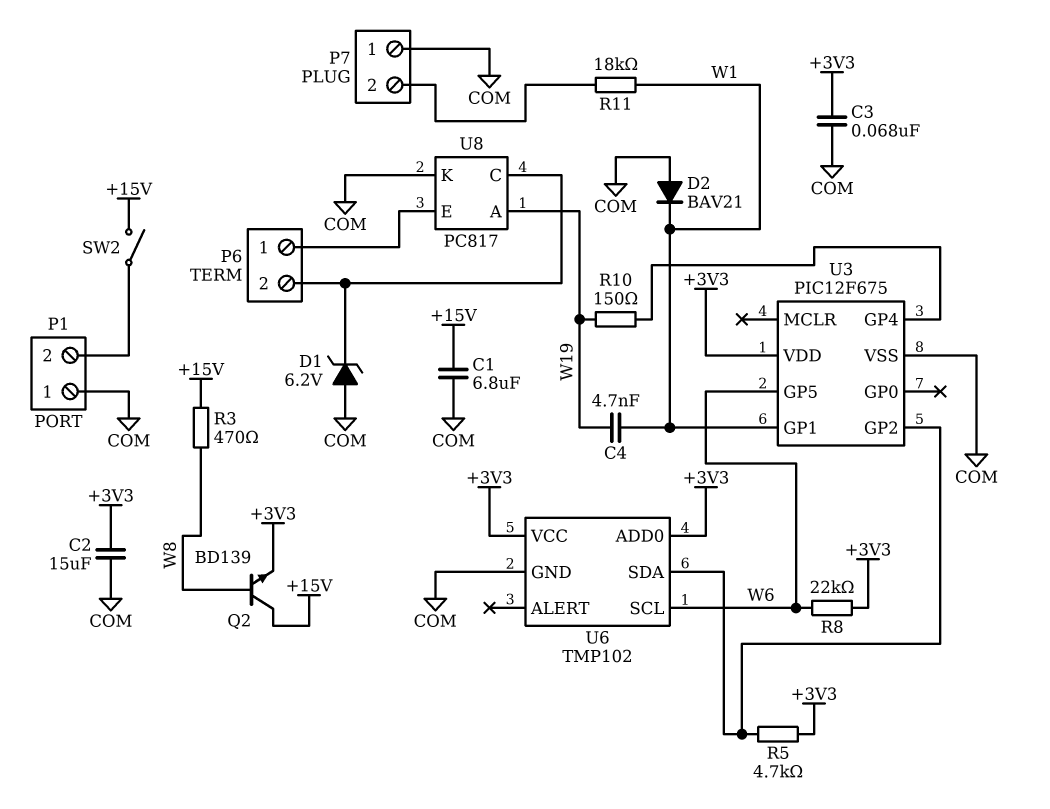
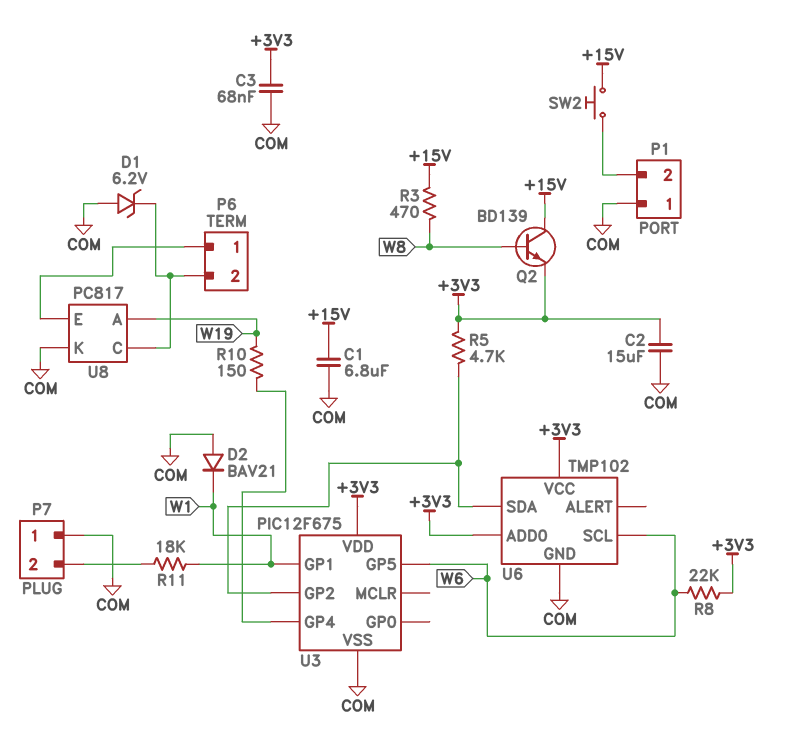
C4: 4.7nF (W1, W19) -> none
SW2: switch (+15V, P1/2) -> button (+15V, P1/2)

